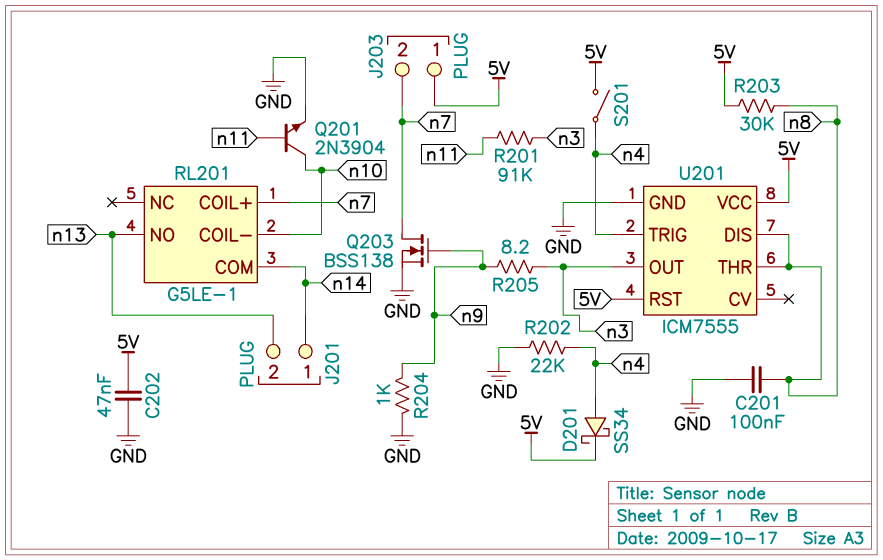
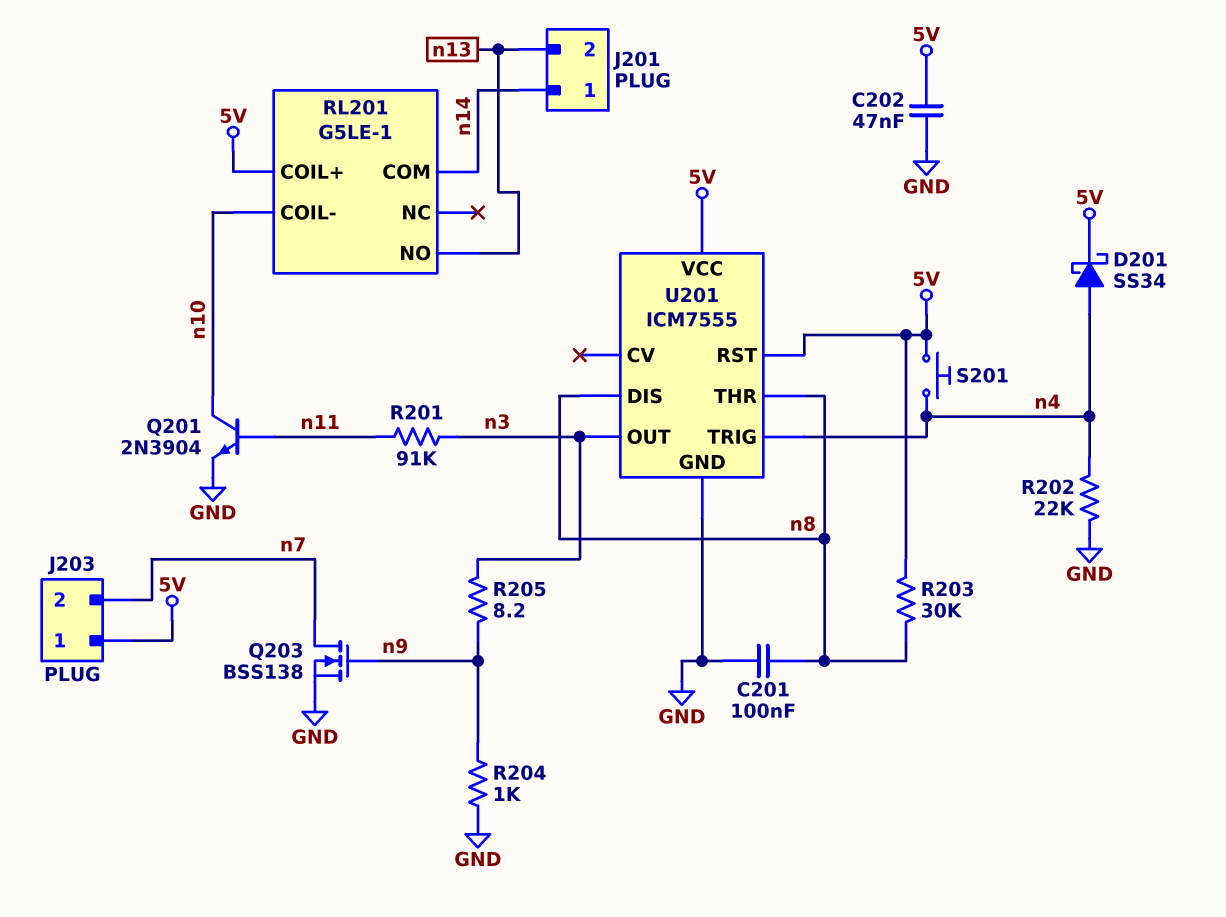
RL201 pin COIL+: n7 -> 5V
S201: switch (5V, n4) -> button (5V, n4)

